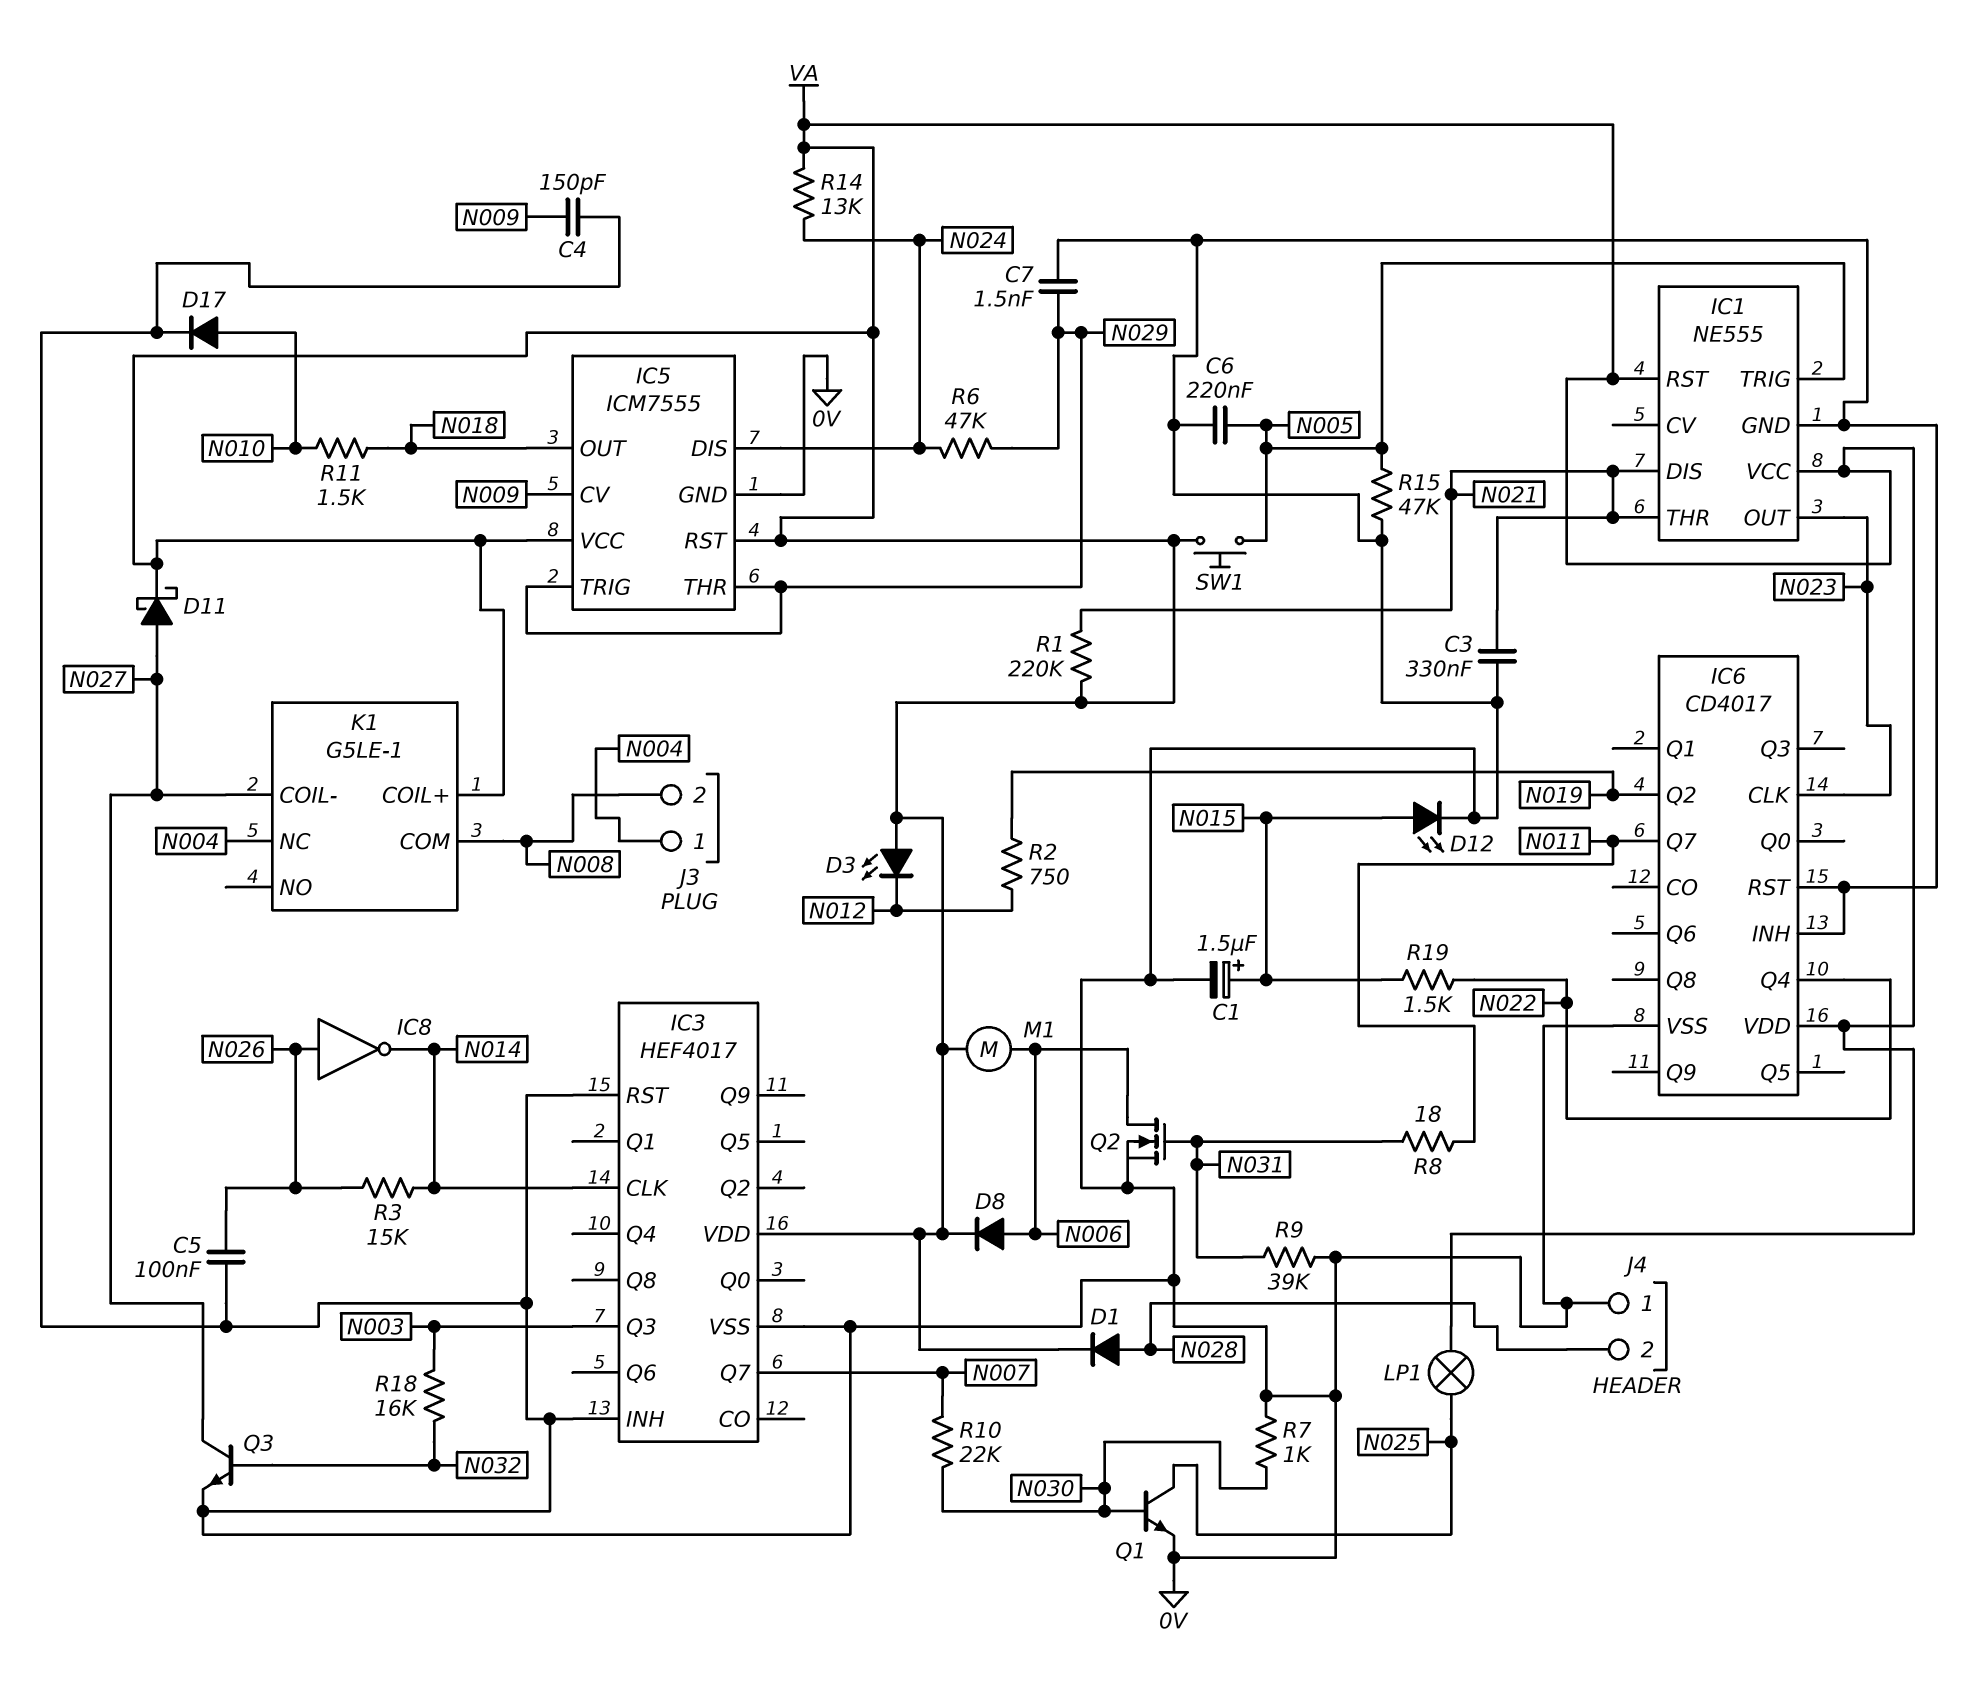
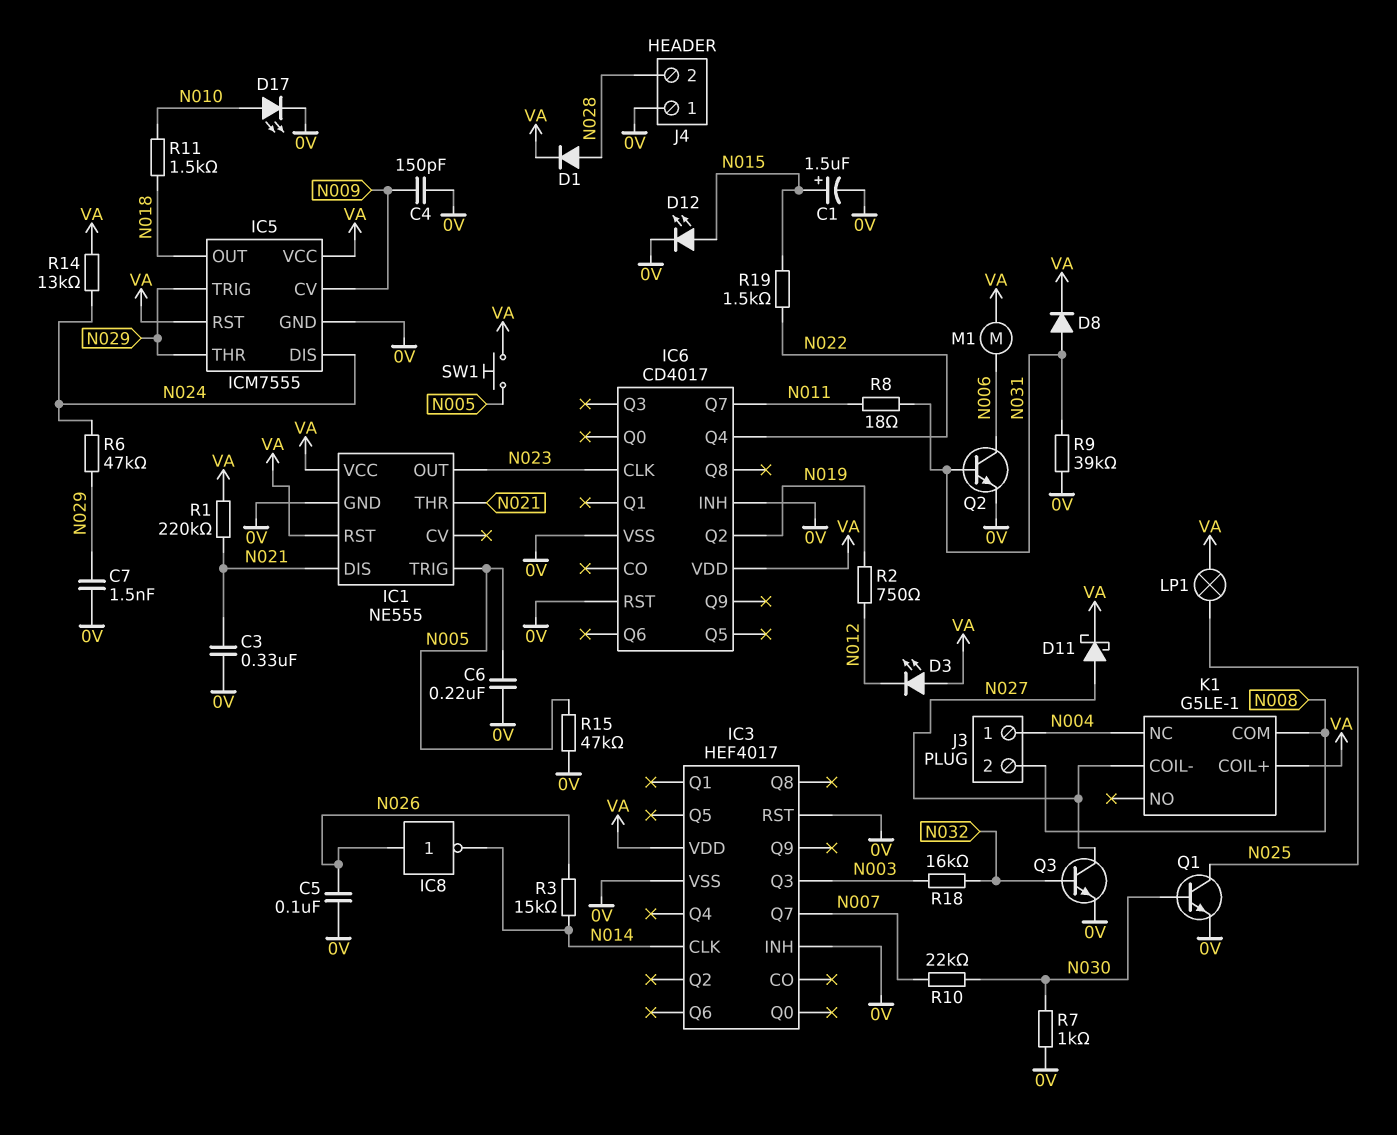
D8: diode (A N006, K VA) -> diode (A N031, K VA)
D17: diode (A N010, K 0V) -> LED (A N010, K 0V)
Q2: NMOS (G N031, D N006, S 0V) -> NPN (B N031, C N006, E 0V)

